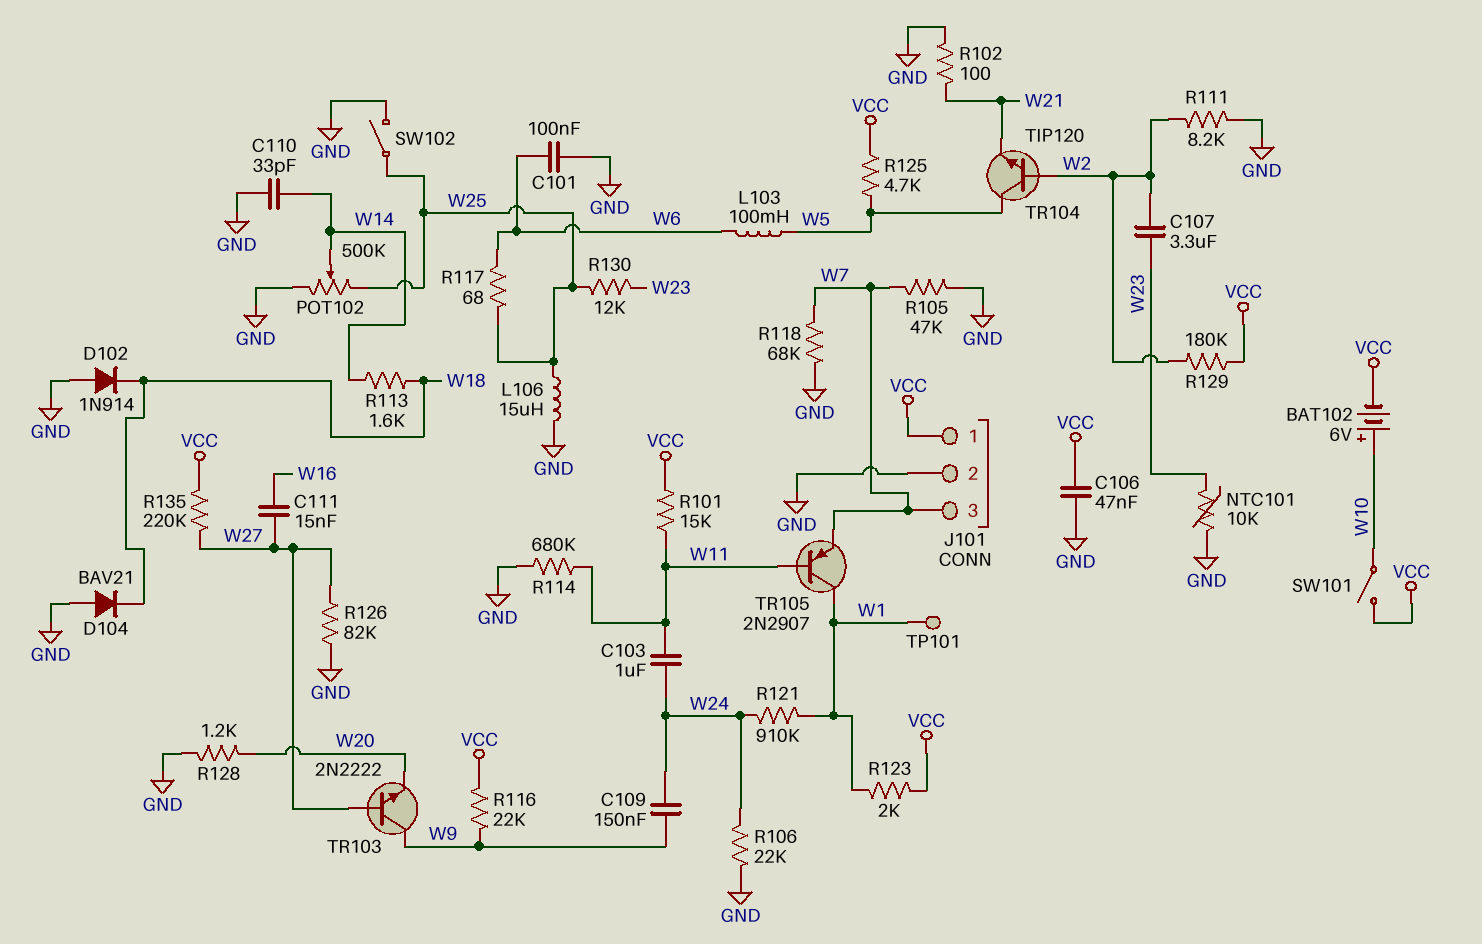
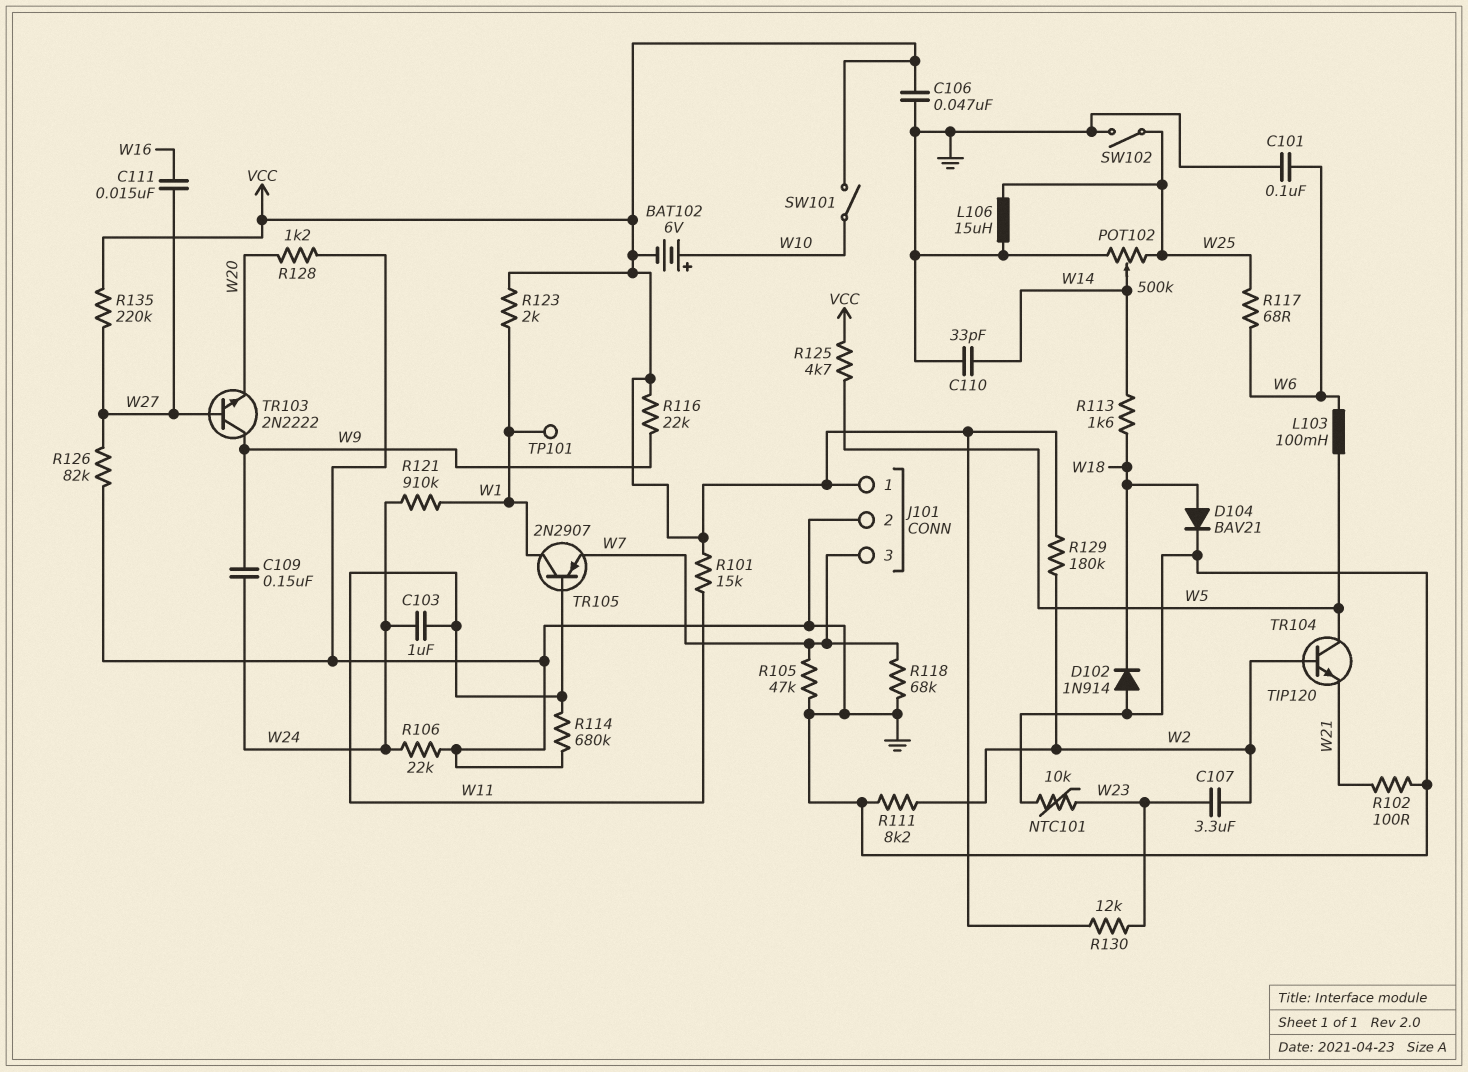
D104: diode BAV21 (A GND, K W18) -> diode BAV21 (A W18, K GND)
R130: 12k (W23, W25) -> 12k (VCC, W23)

